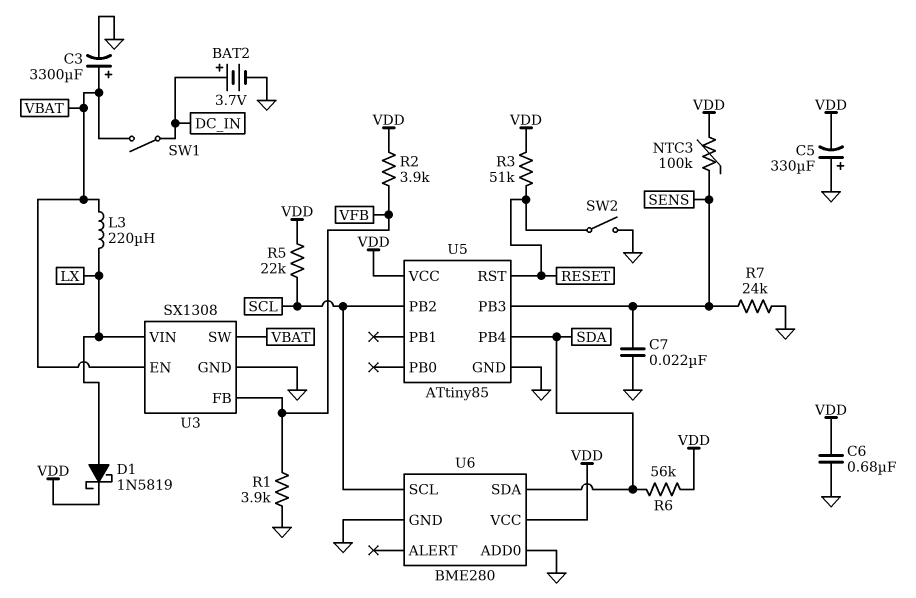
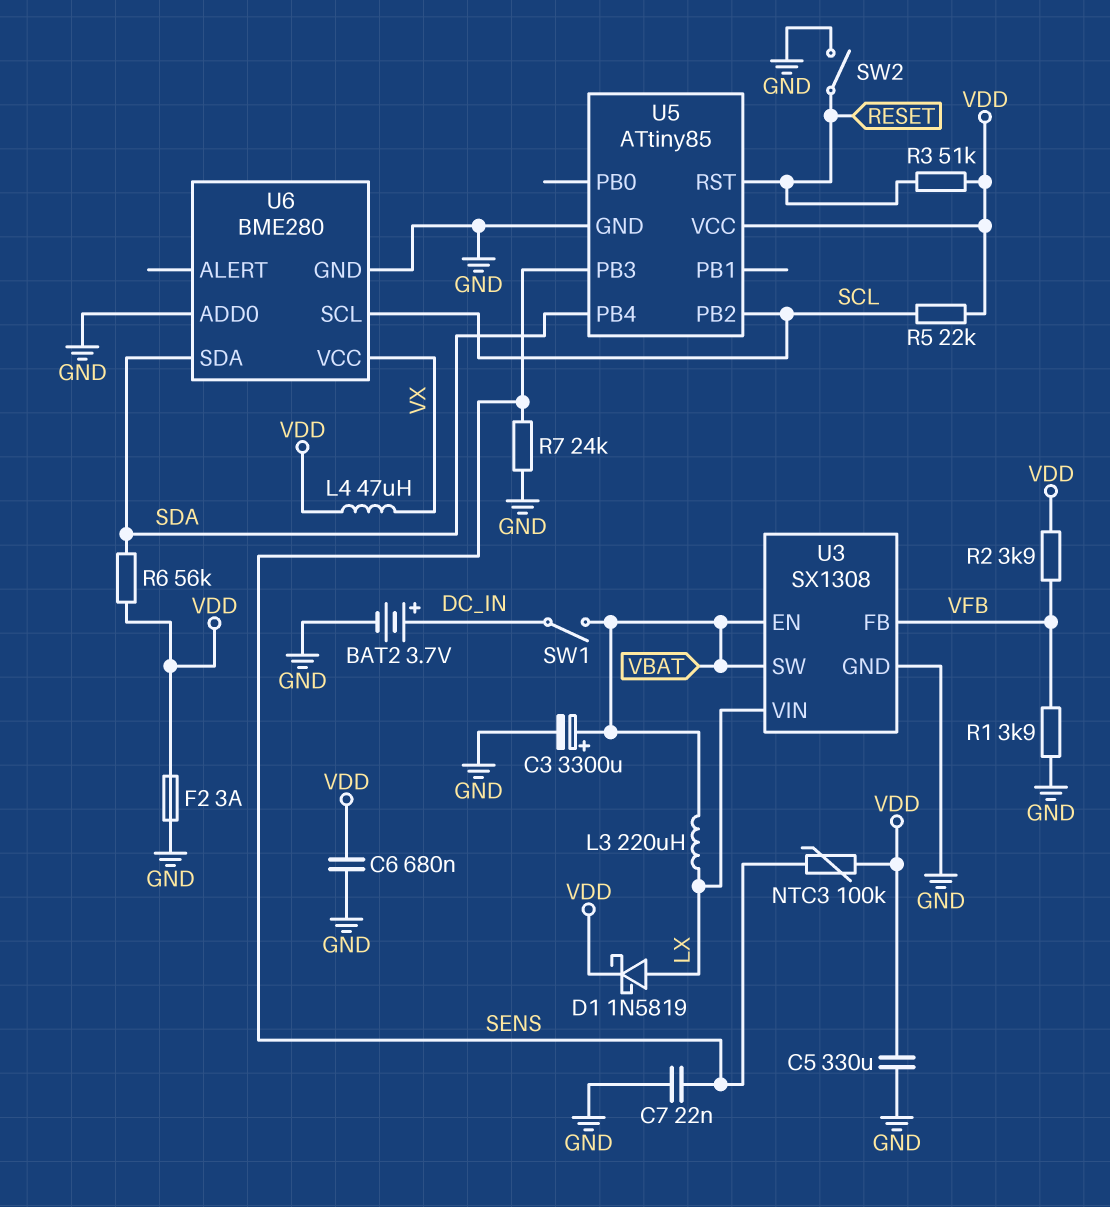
C5: 330uF (plus GND, minus VDD) -> 330uF (GND, VDD)
F2: none -> 3A (GND, VDD)
L4: none -> 47uH (VDD, VX)
U6 pin VCC: VDD -> VX

